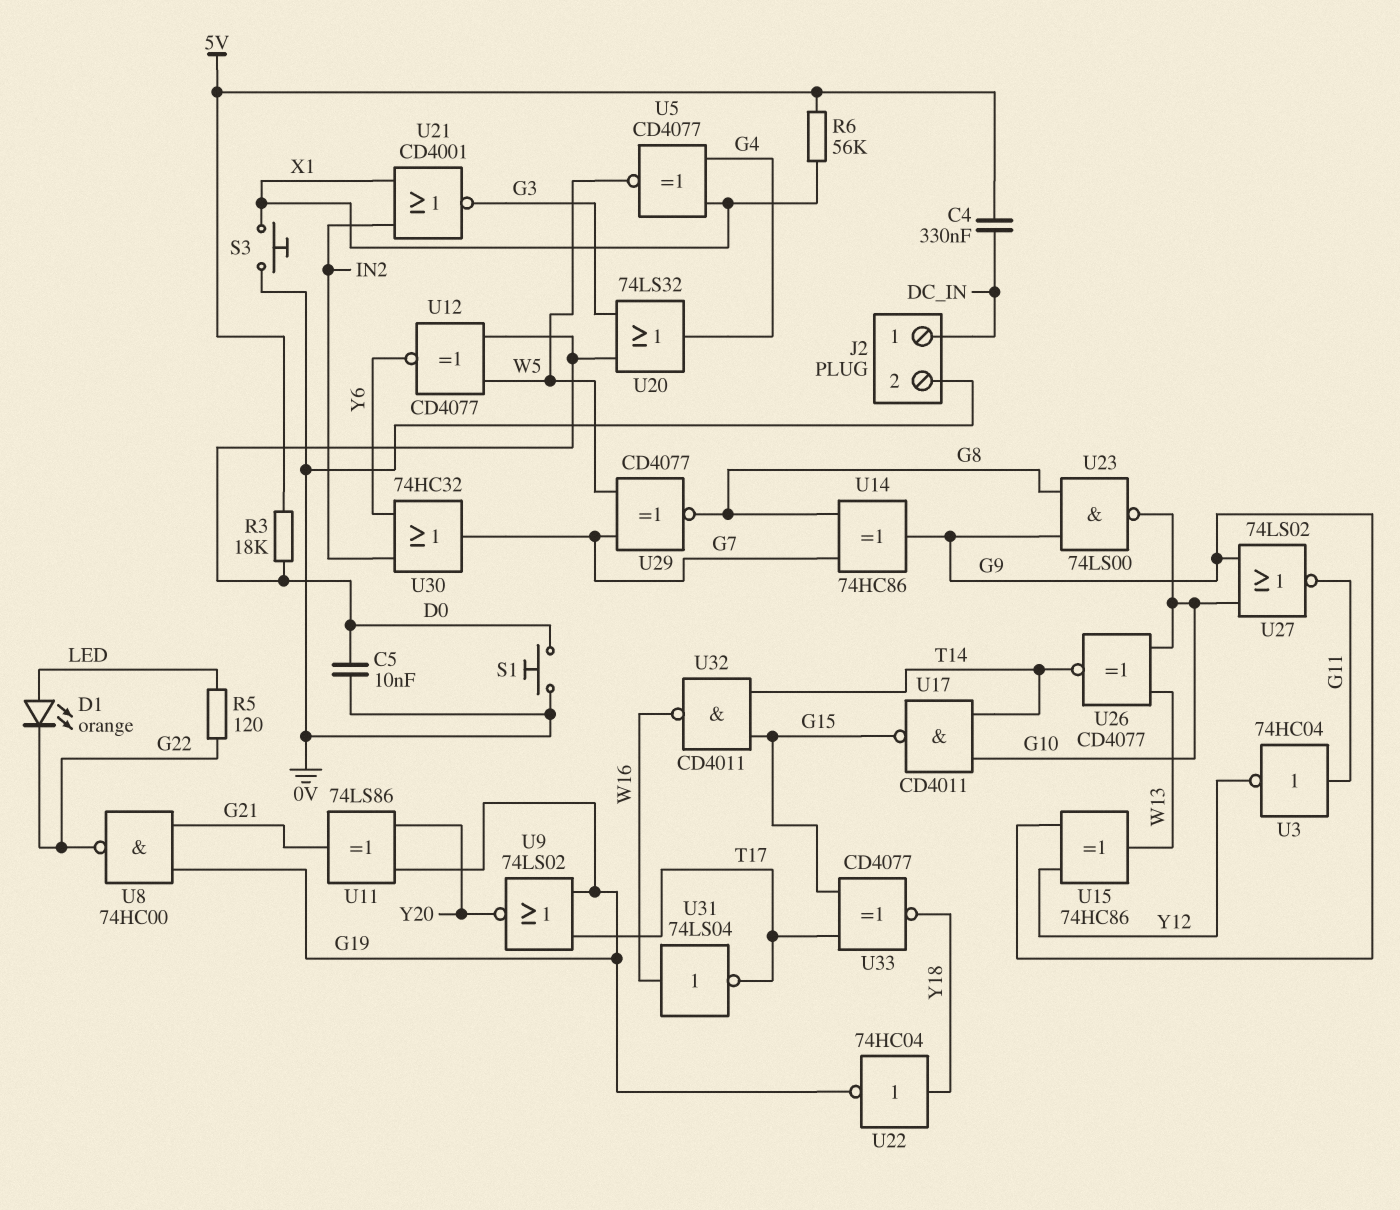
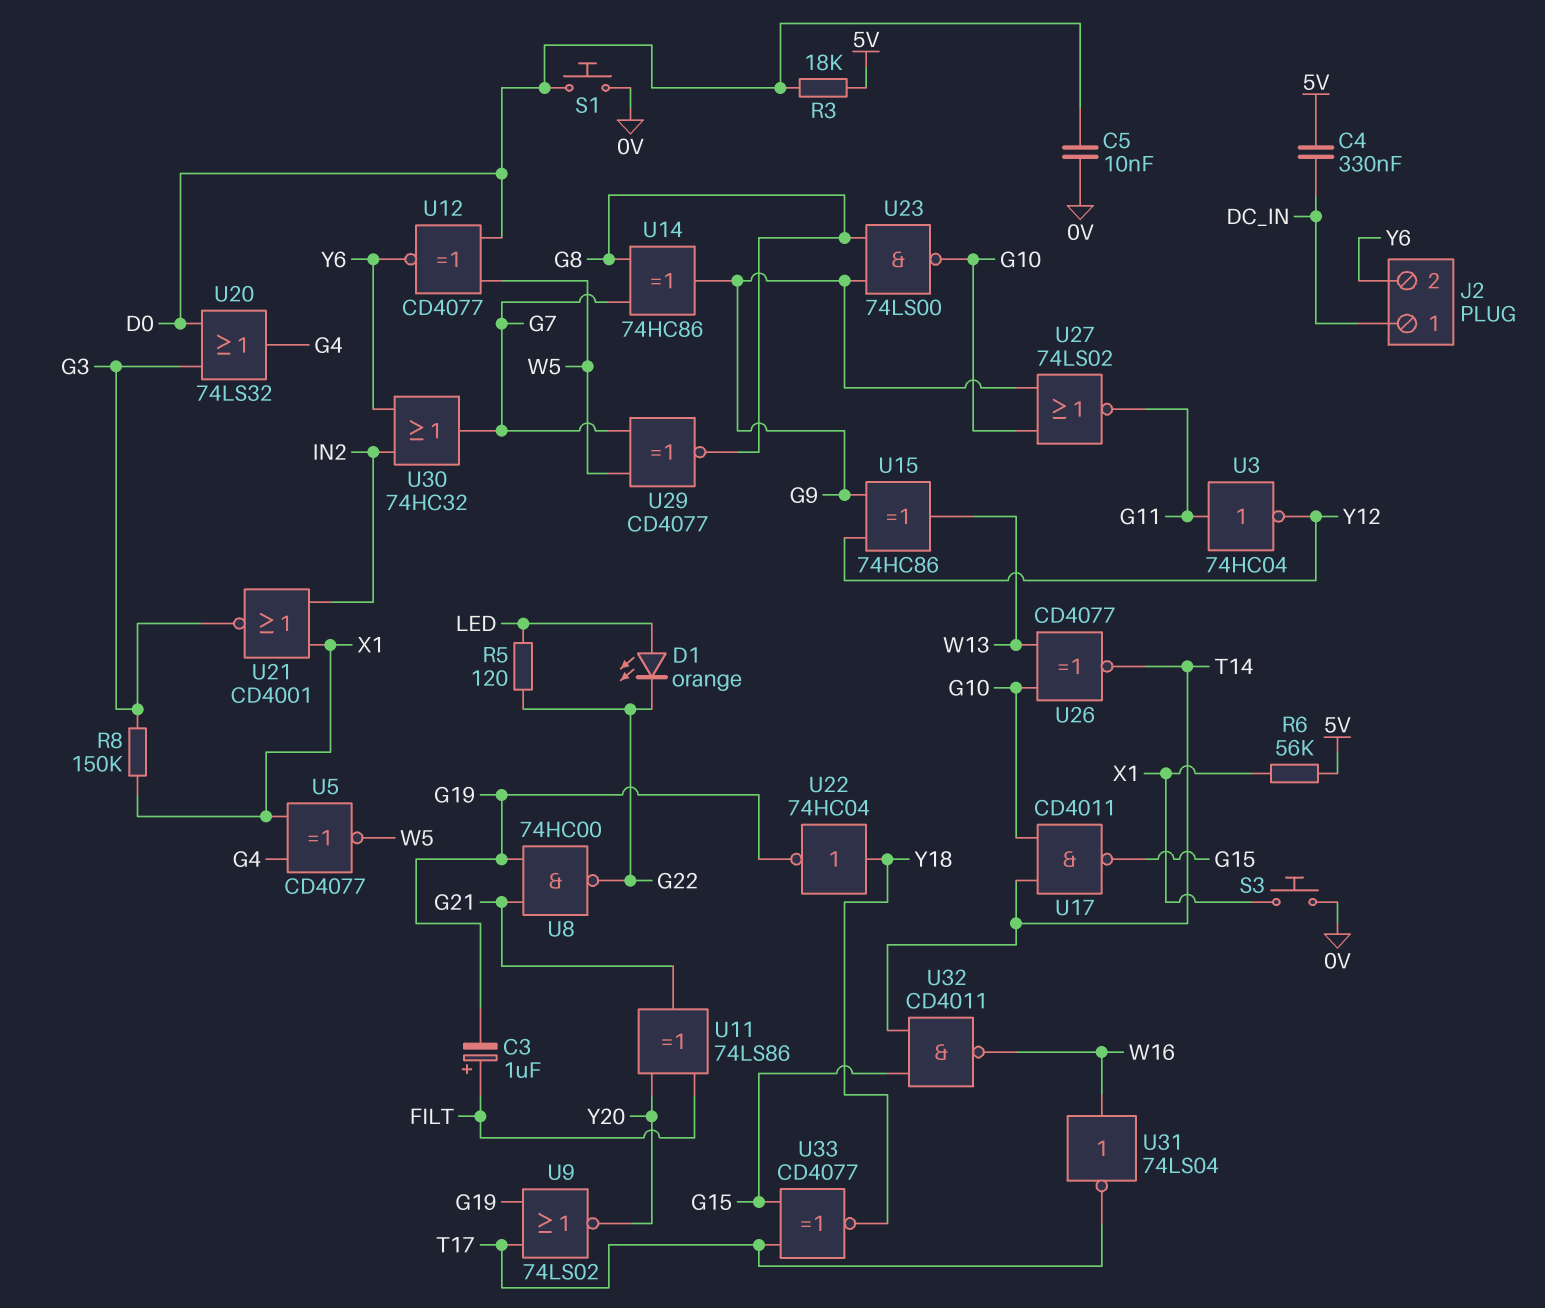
C3: none -> 1uF (plus FILT, minus G19)
J2 pin 2: 0V -> Y6
R8: none -> 150k (G3, X1)
U11: XOR 74LS86 (in G19, in Y20, out G21) -> XOR 74LS86 (in FILT, in Y20, out G21)

